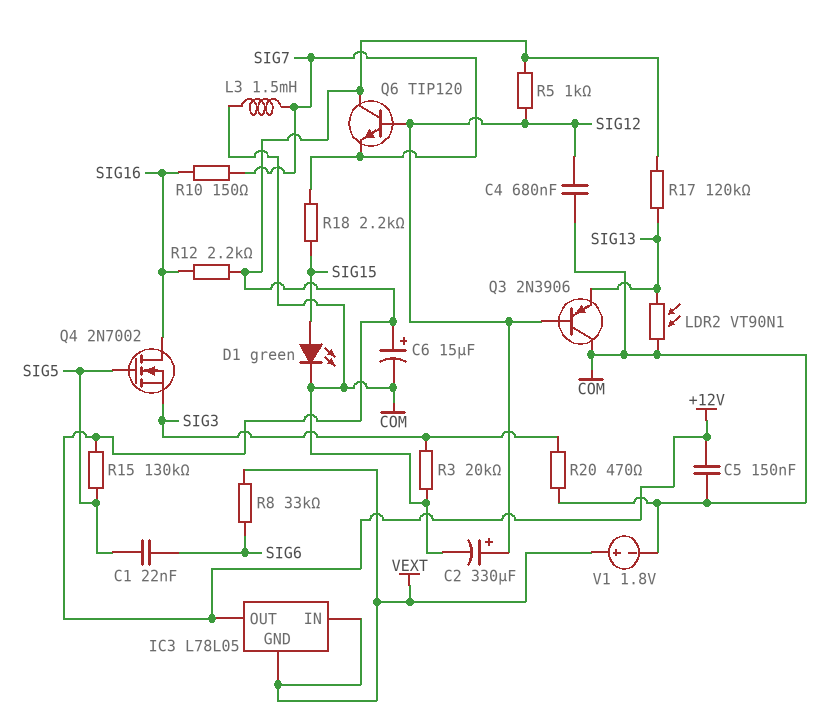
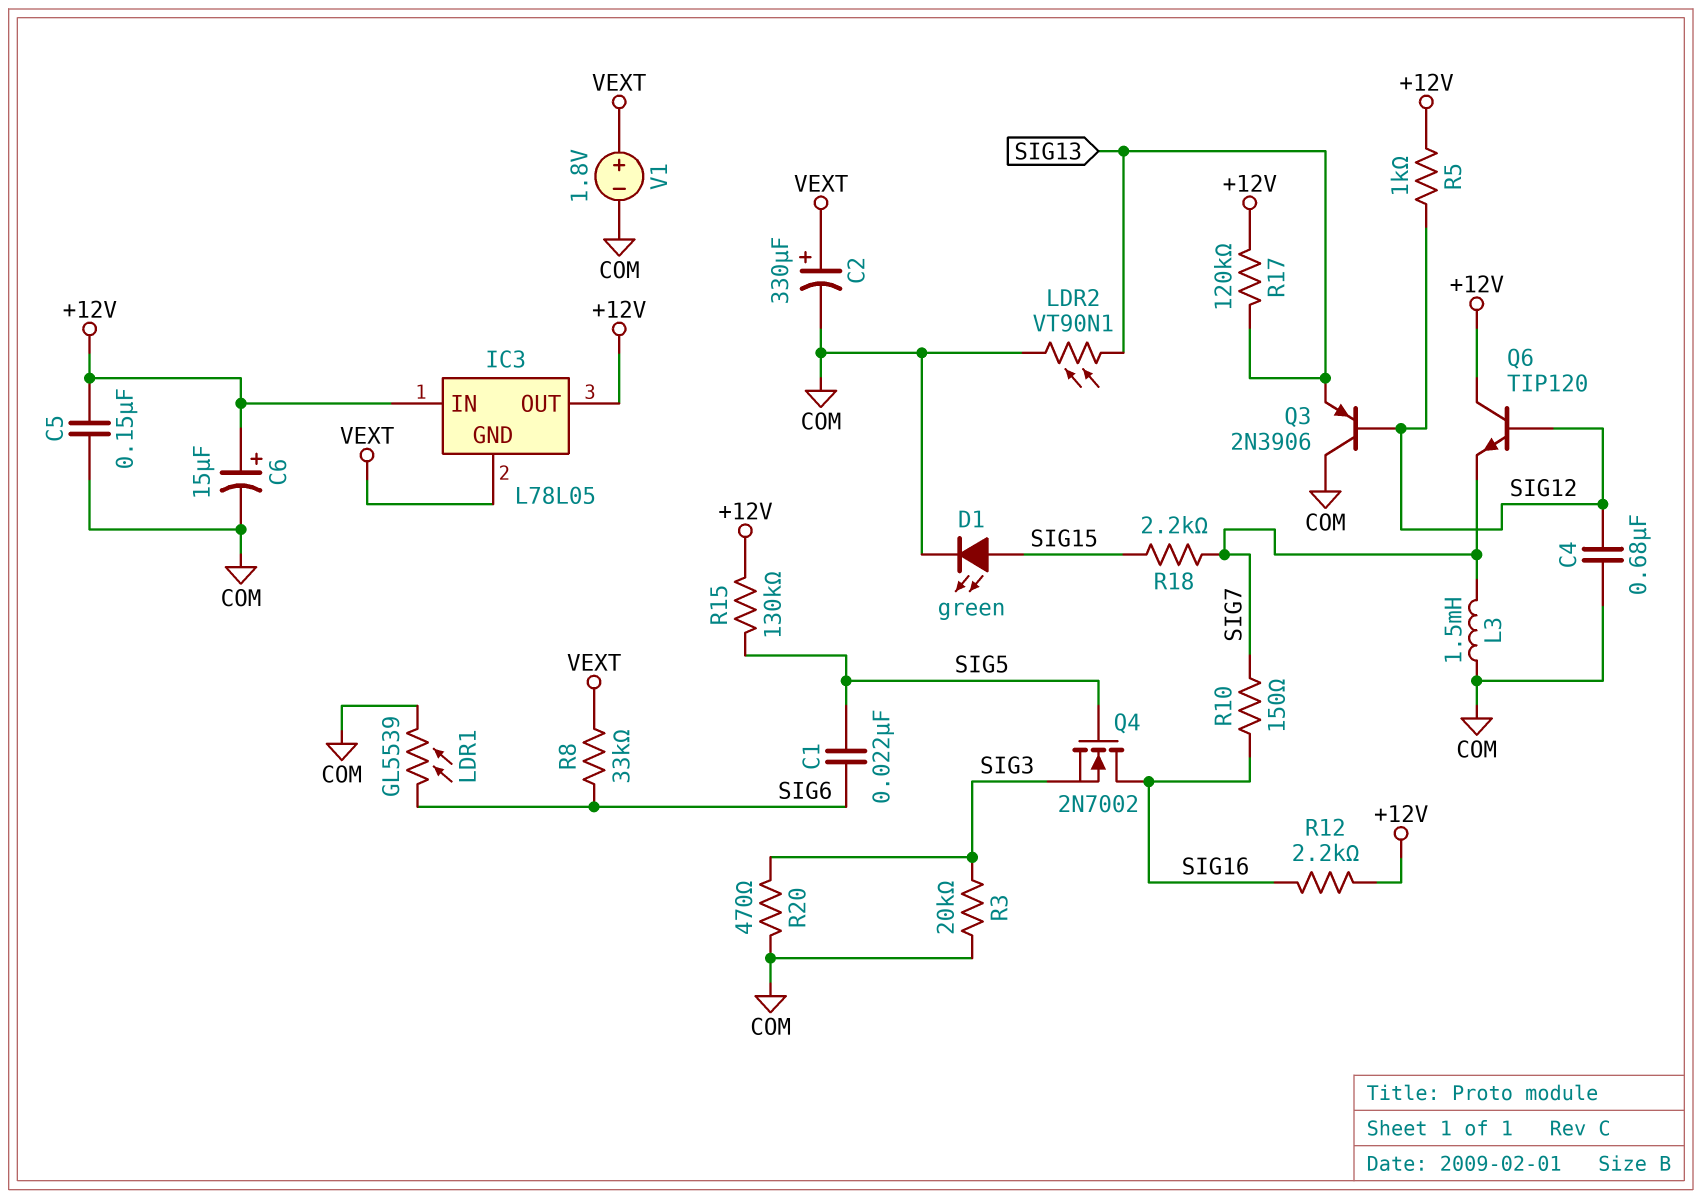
C2: 330uF (plus SIG12, minus COM) -> 330uF (plus VEXT, minus COM)
IC3 pin IN: VEXT -> +12V
LDR1: none -> GL5539 (COM, SIG6)

